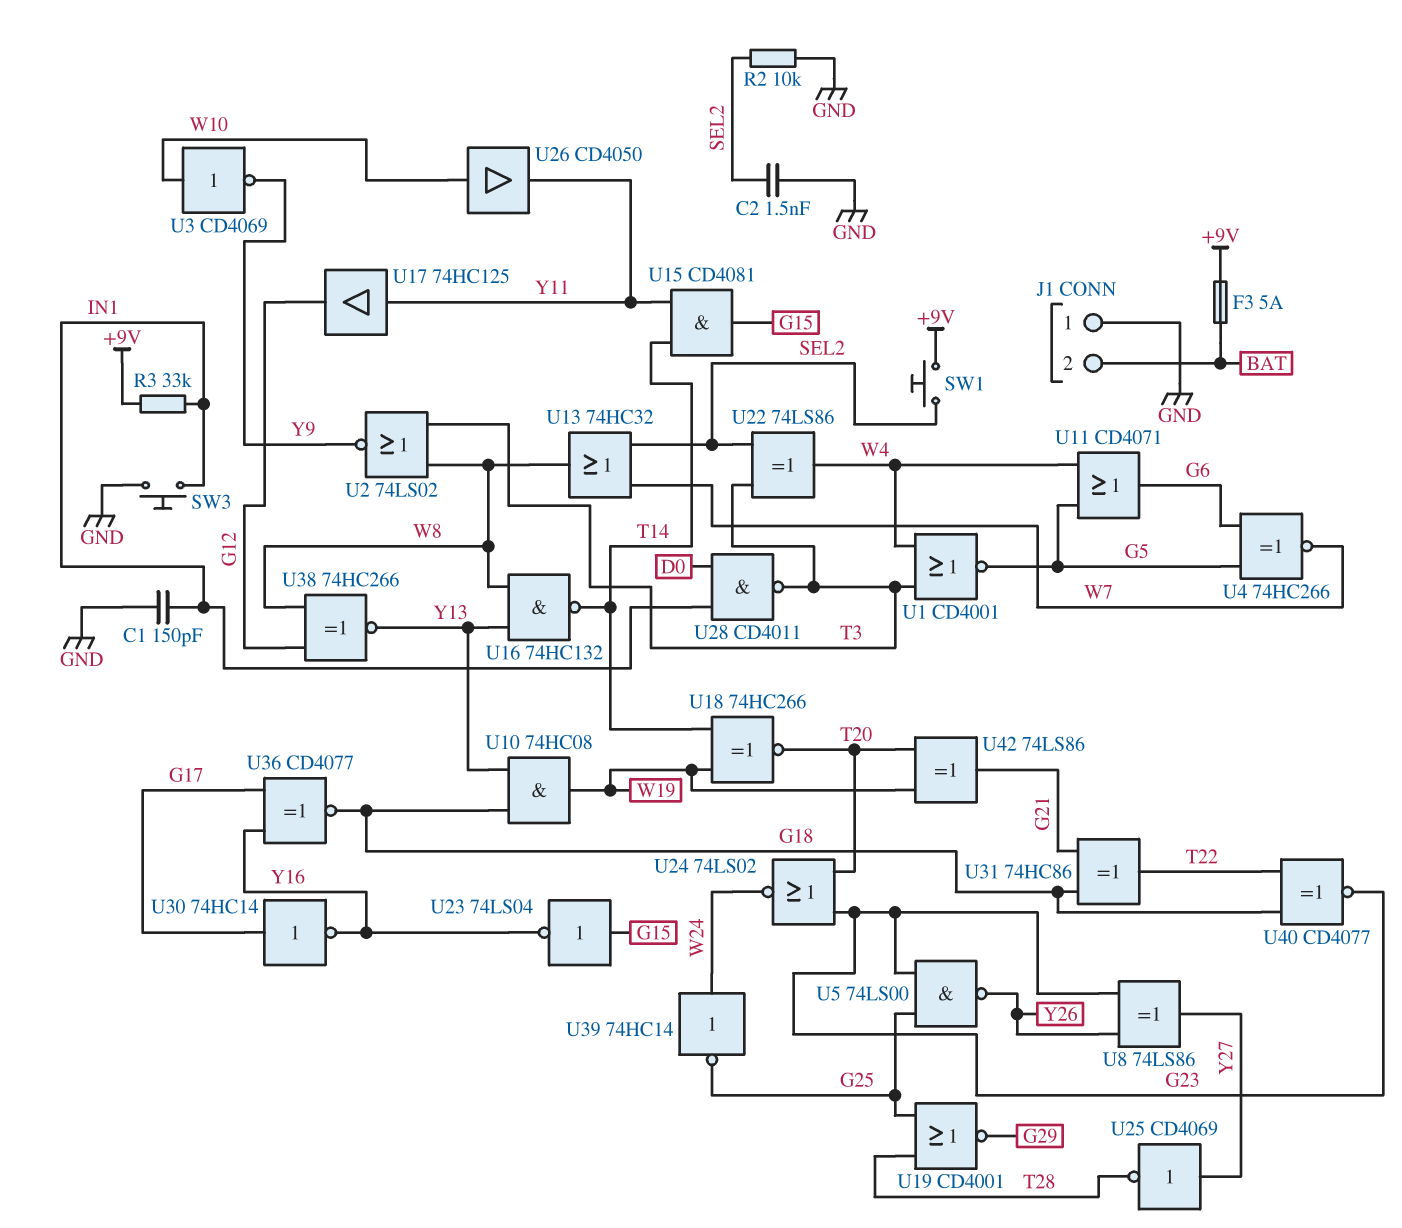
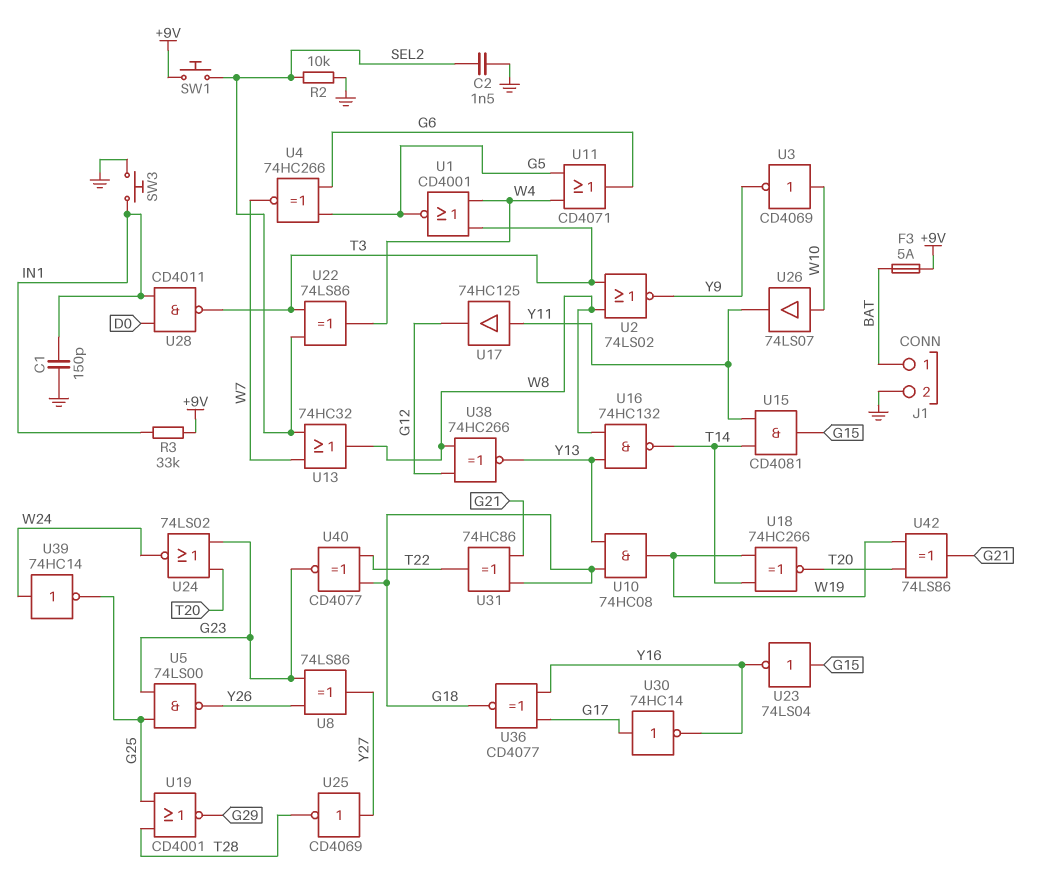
J1 pin 1: GND -> BAT
J1 pin 2: BAT -> GND
U26: buffer CD4050 (in W10, out Y11) -> buffer 74LS07 (in W10, out Y11)

